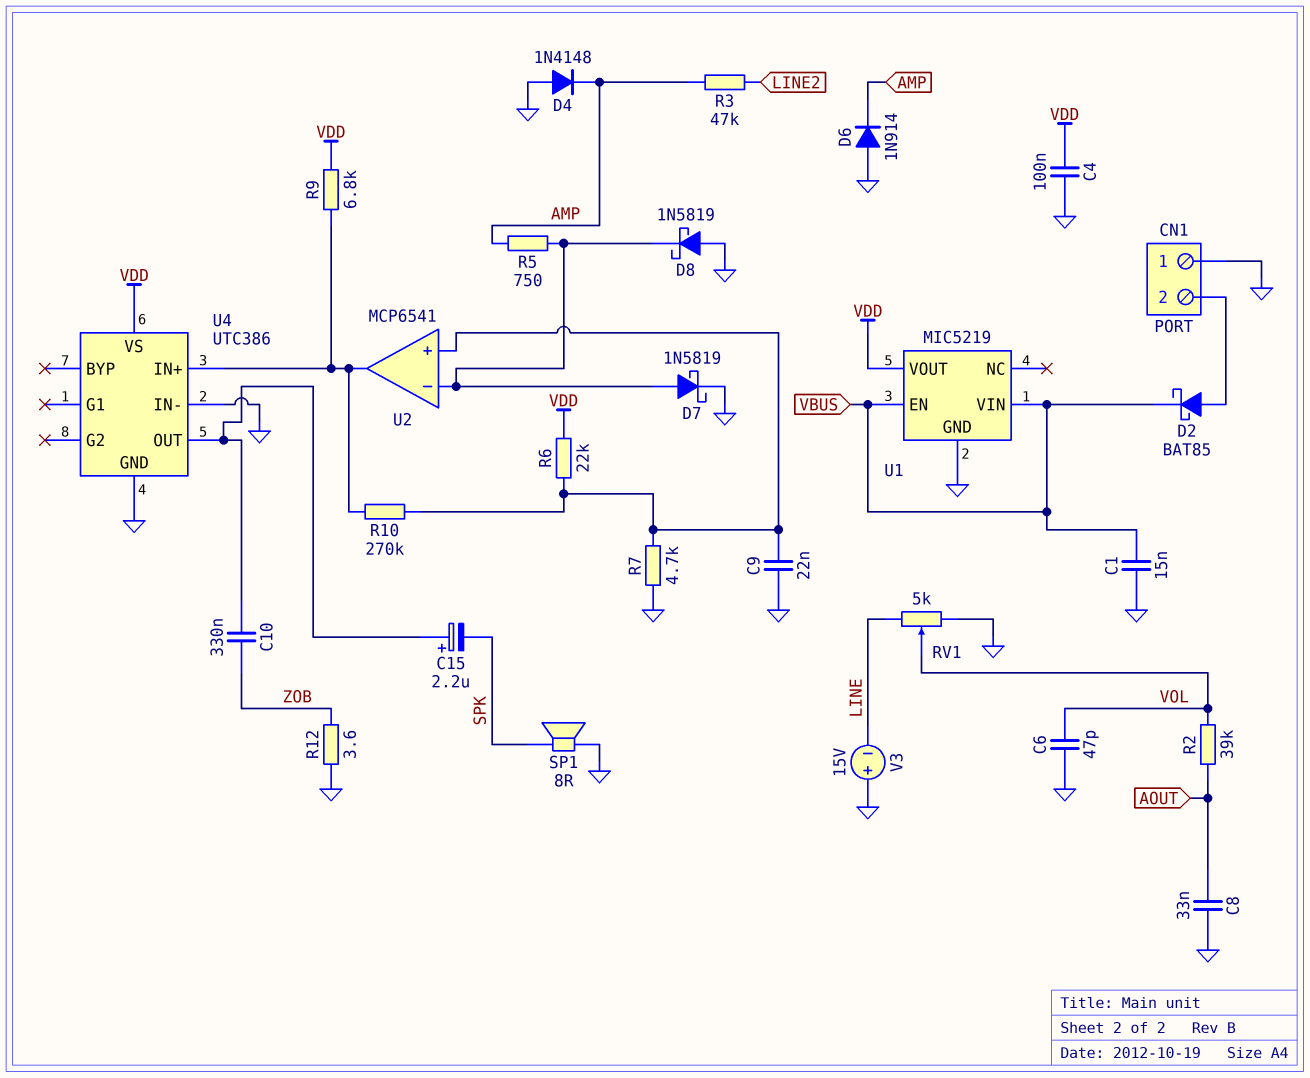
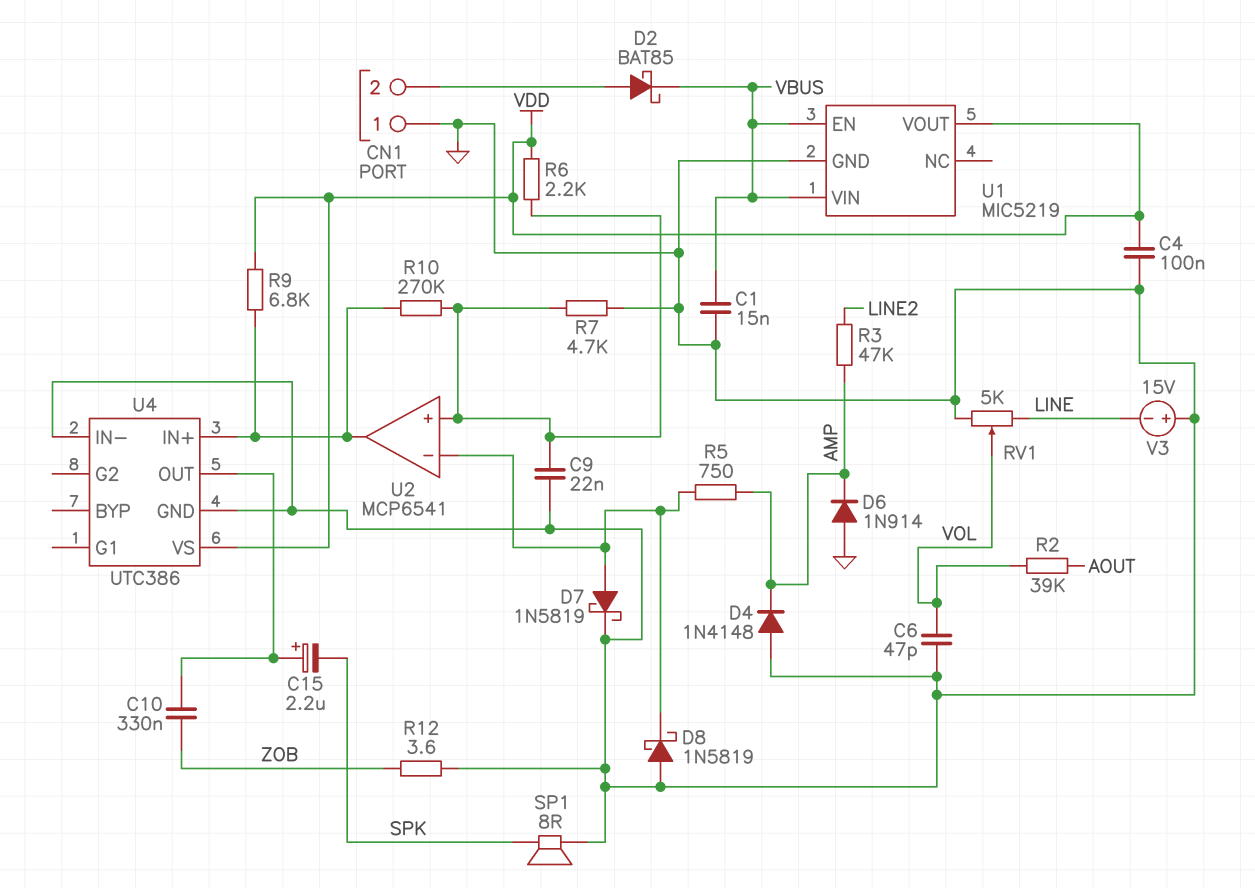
C8: 33nF (AOUT, GND) -> none
R6: 22k (U2/in+, VDD) -> 2.2k (U2/in+, VDD)

